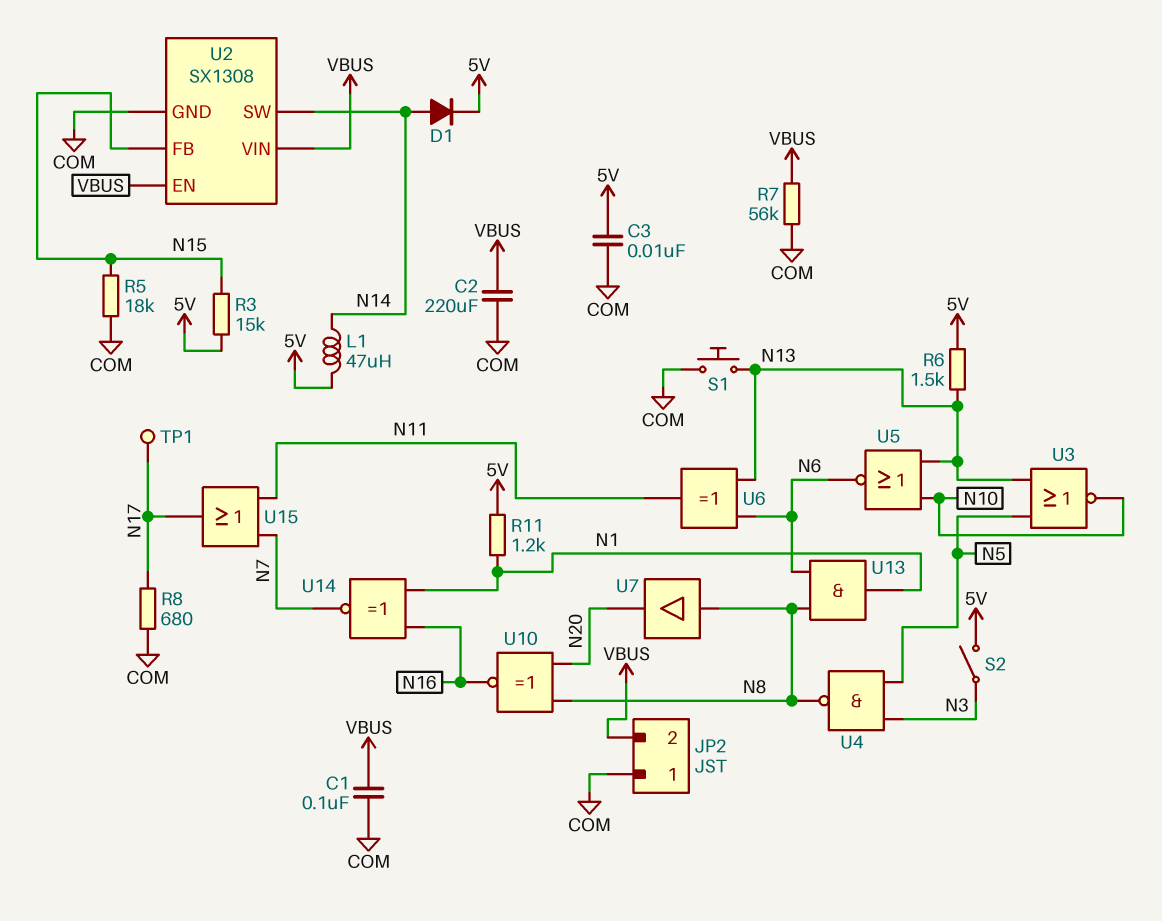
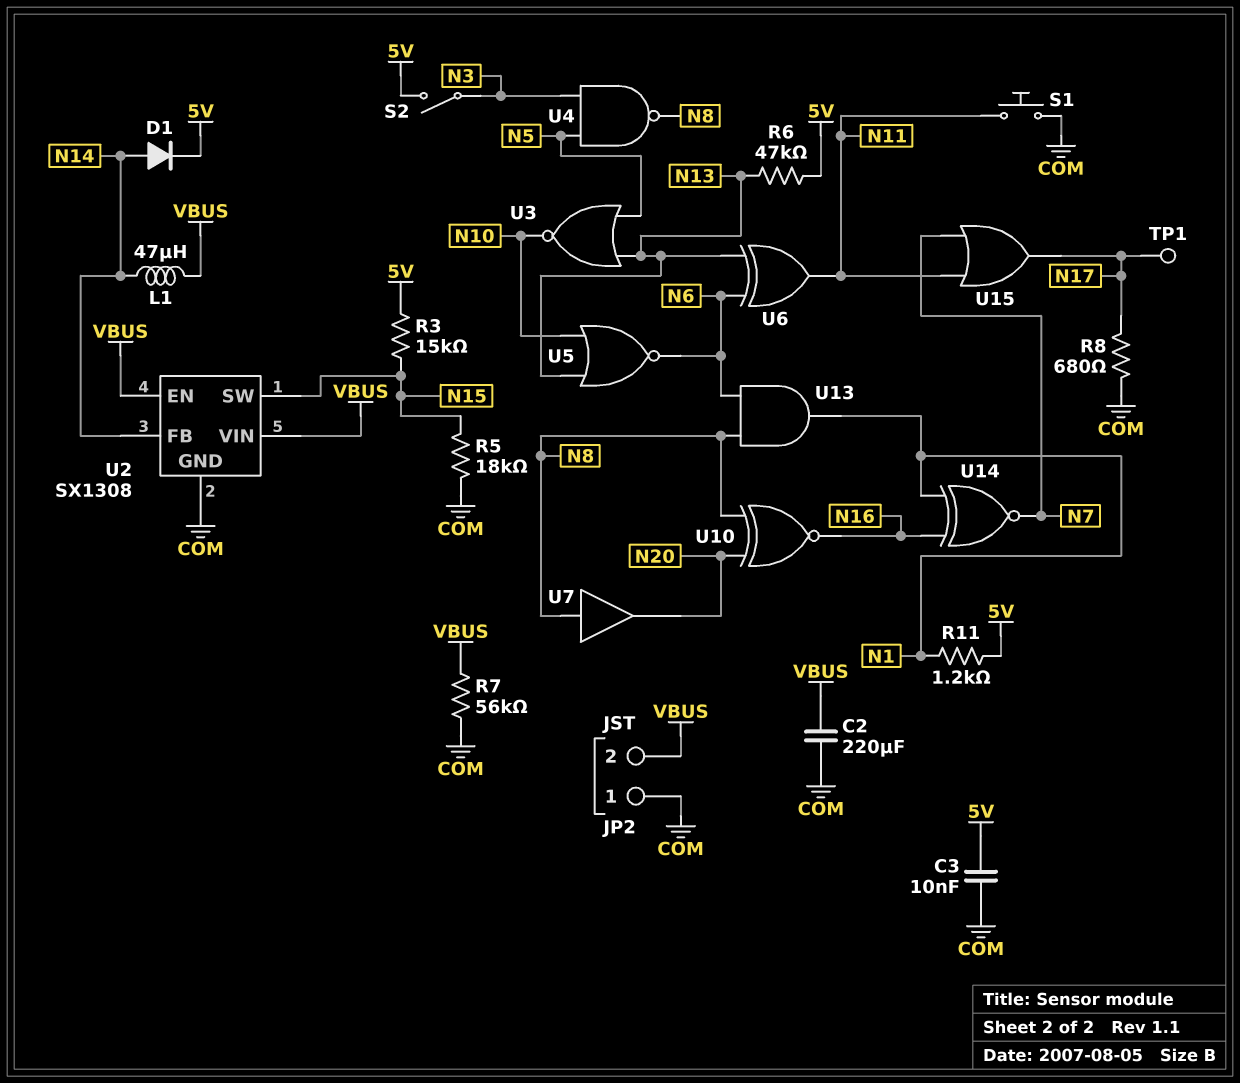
C1: 100nF (COM, VBUS) -> none
L1: 47uH (5V, N14) -> 47uH (N14, VBUS)
R6: 1.5k (5V, N13) -> 47k (5V, N13)
S1: button (COM, N13) -> button (COM, N11)
U2 pin FB: N15 -> N14
U2 pin SW: N14 -> N15

